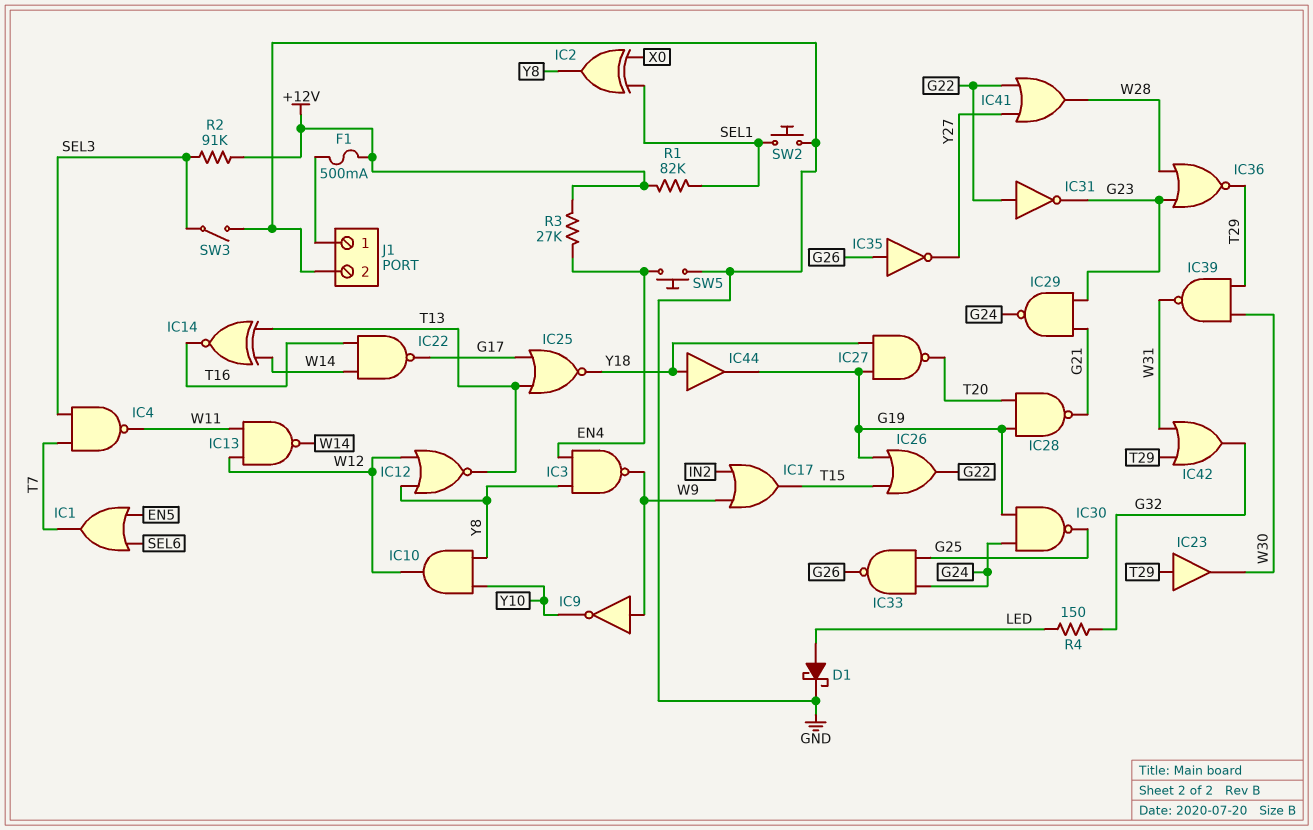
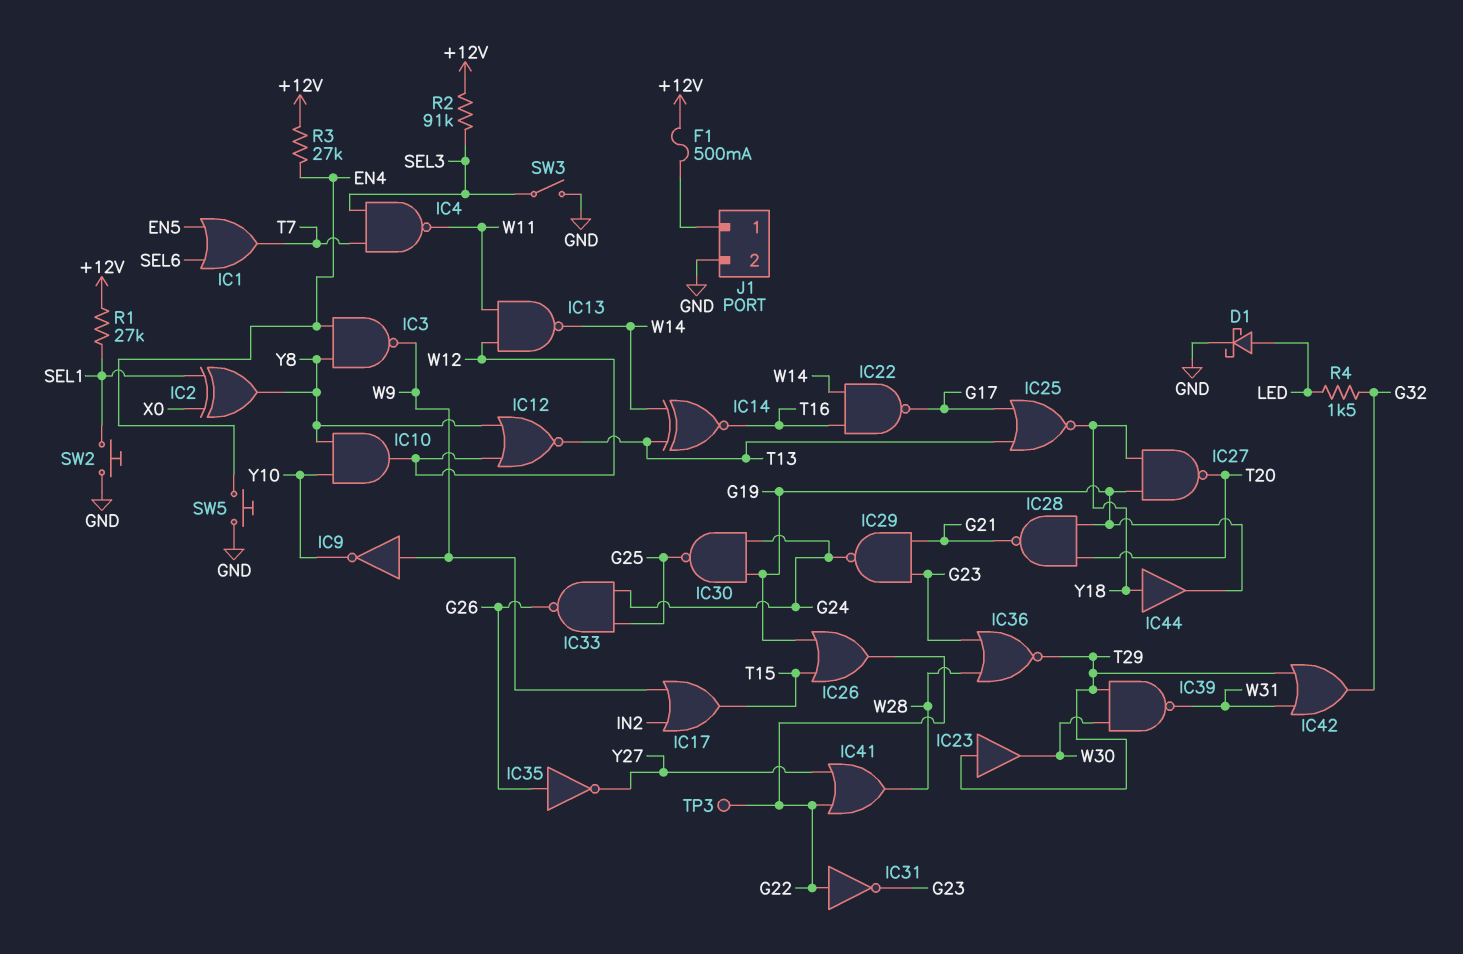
R1: 82k (+12V, SEL1) -> 27k (+12V, SEL1)
R4: 150 (G32, LED) -> 1.5k (G32, LED)
TP3: none -> test point (G22)

